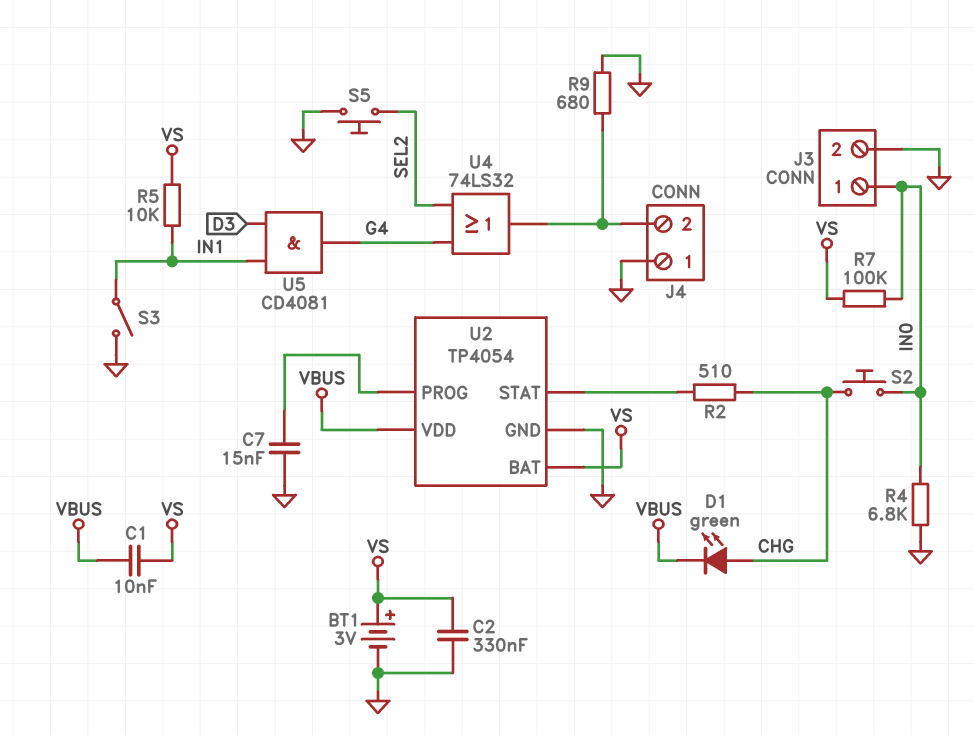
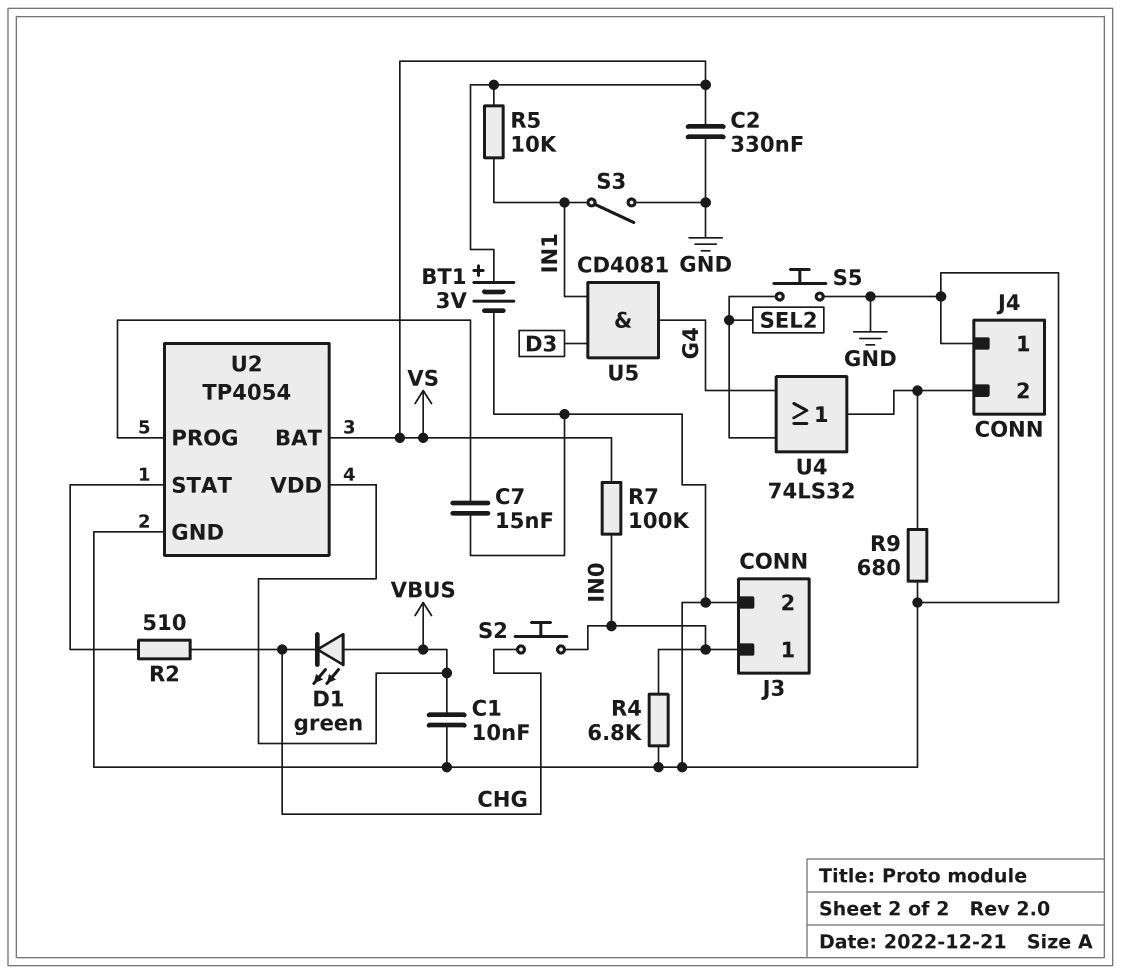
C1: 10nF (VBUS, VS) -> 10nF (GND, VBUS)
D1: LED green (A CHG, K VBUS) -> LED green (A VBUS, K CHG)

